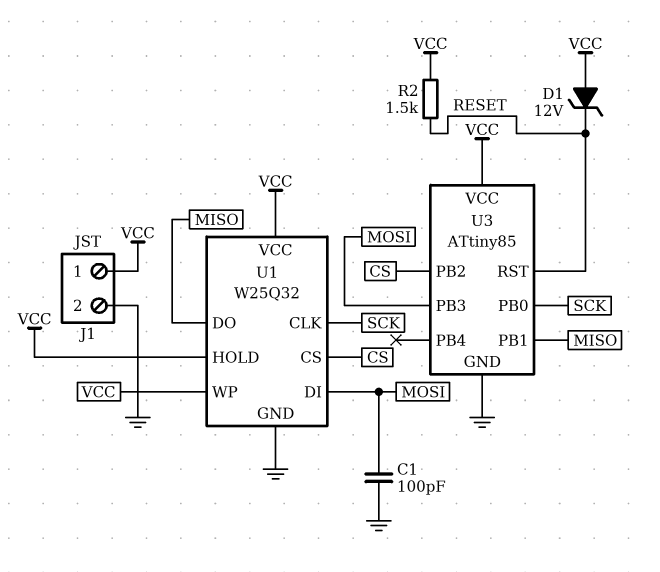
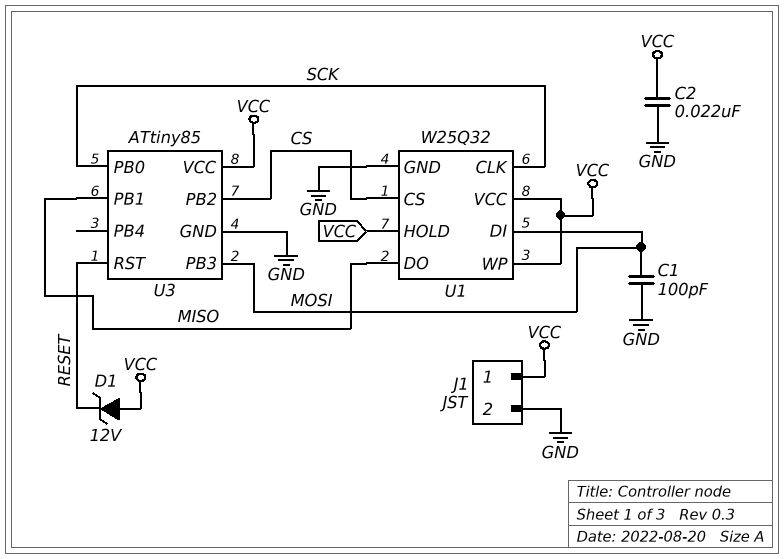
C2: none -> 22nF (GND, VCC)
R2: 1.5k (RESET, VCC) -> none

